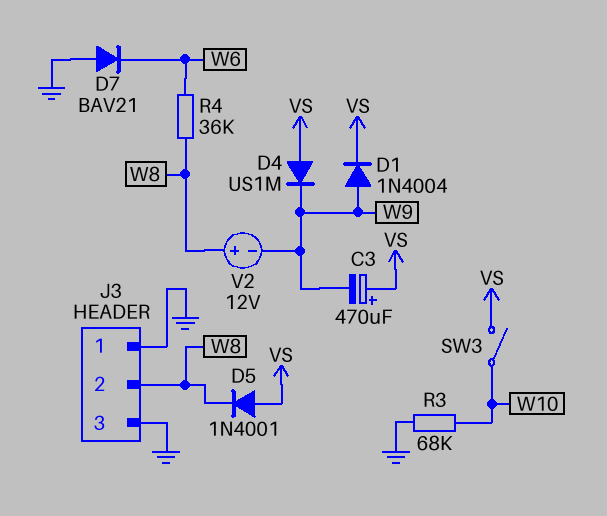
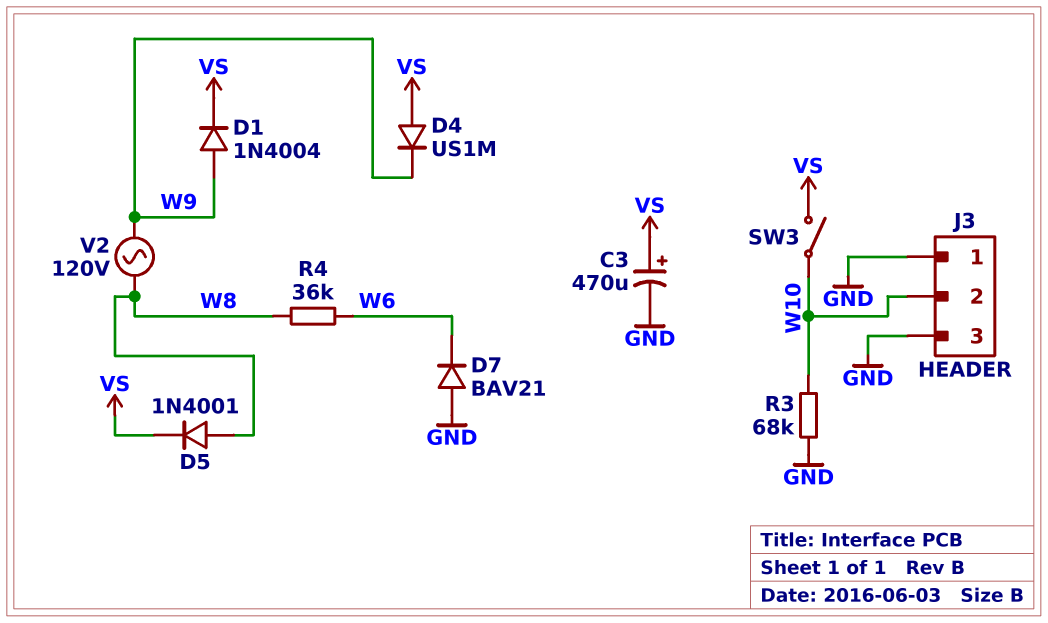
C3: 470uF (plus VS, minus W9) -> 470uF (plus VS, minus GND)
D5: diode 1N4001 (A VS, K W8) -> diode 1N4001 (A W8, K VS)
J3 pin 2: W8 -> W10
V2: 12V (plus W8, minus W9) -> AC 120V (W8, W9)

